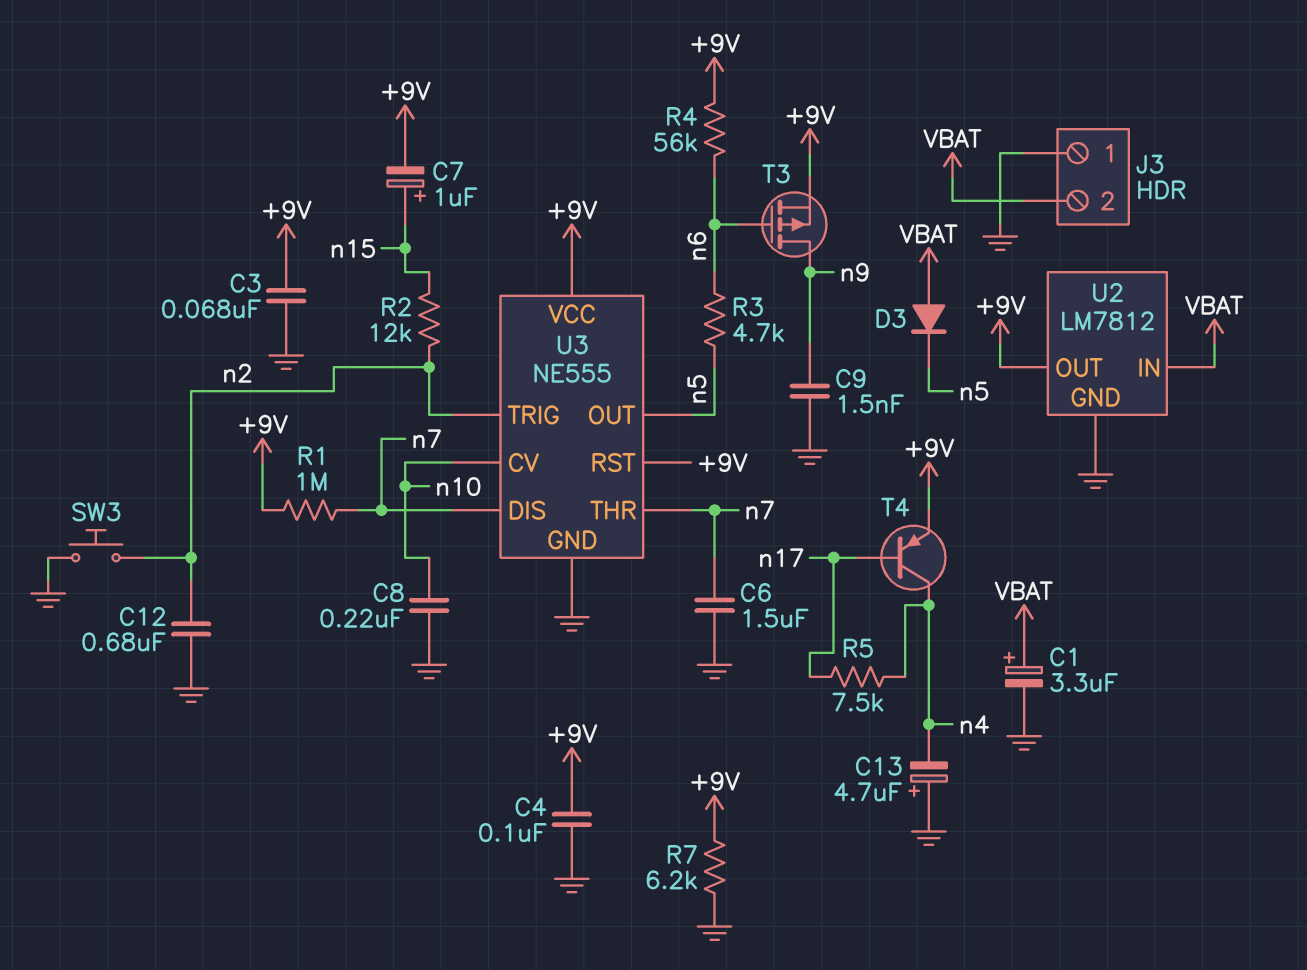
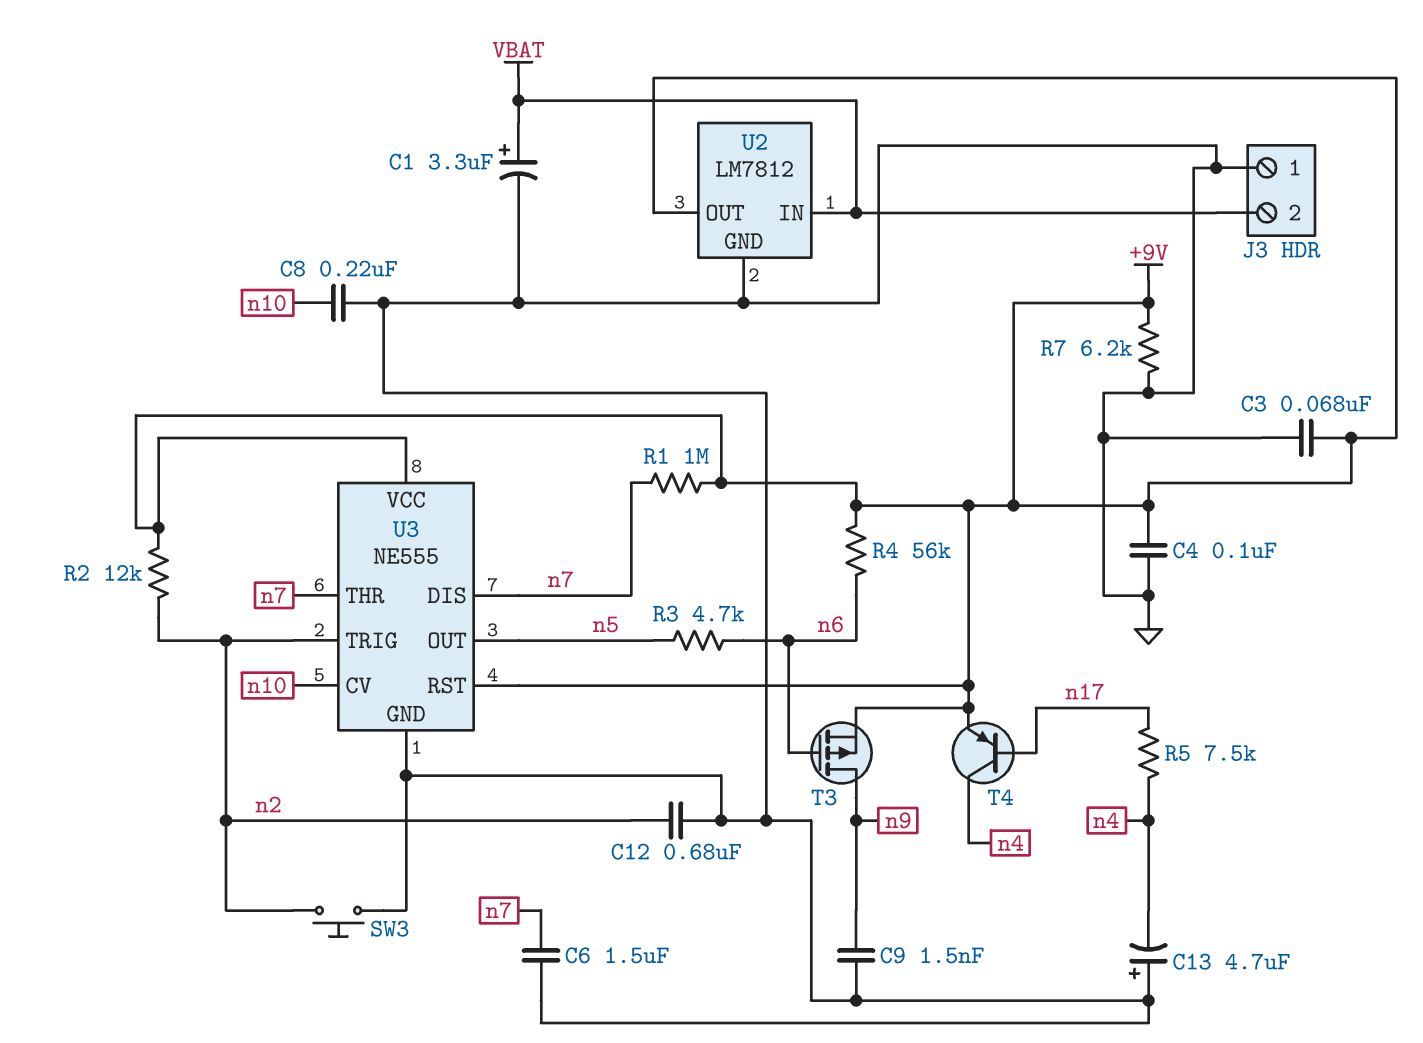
C7: 1uF (plus n15, minus +9V) -> none
D3: diode (A VBAT, K n5) -> none
R2: 12k (n2, n15) -> 12k (+9V, n2)

